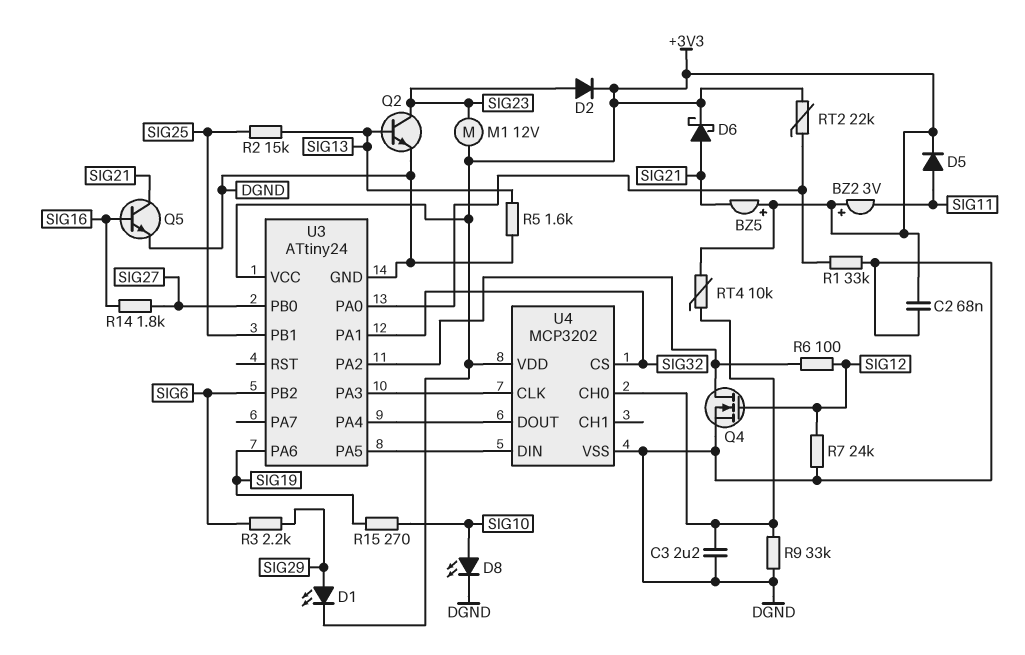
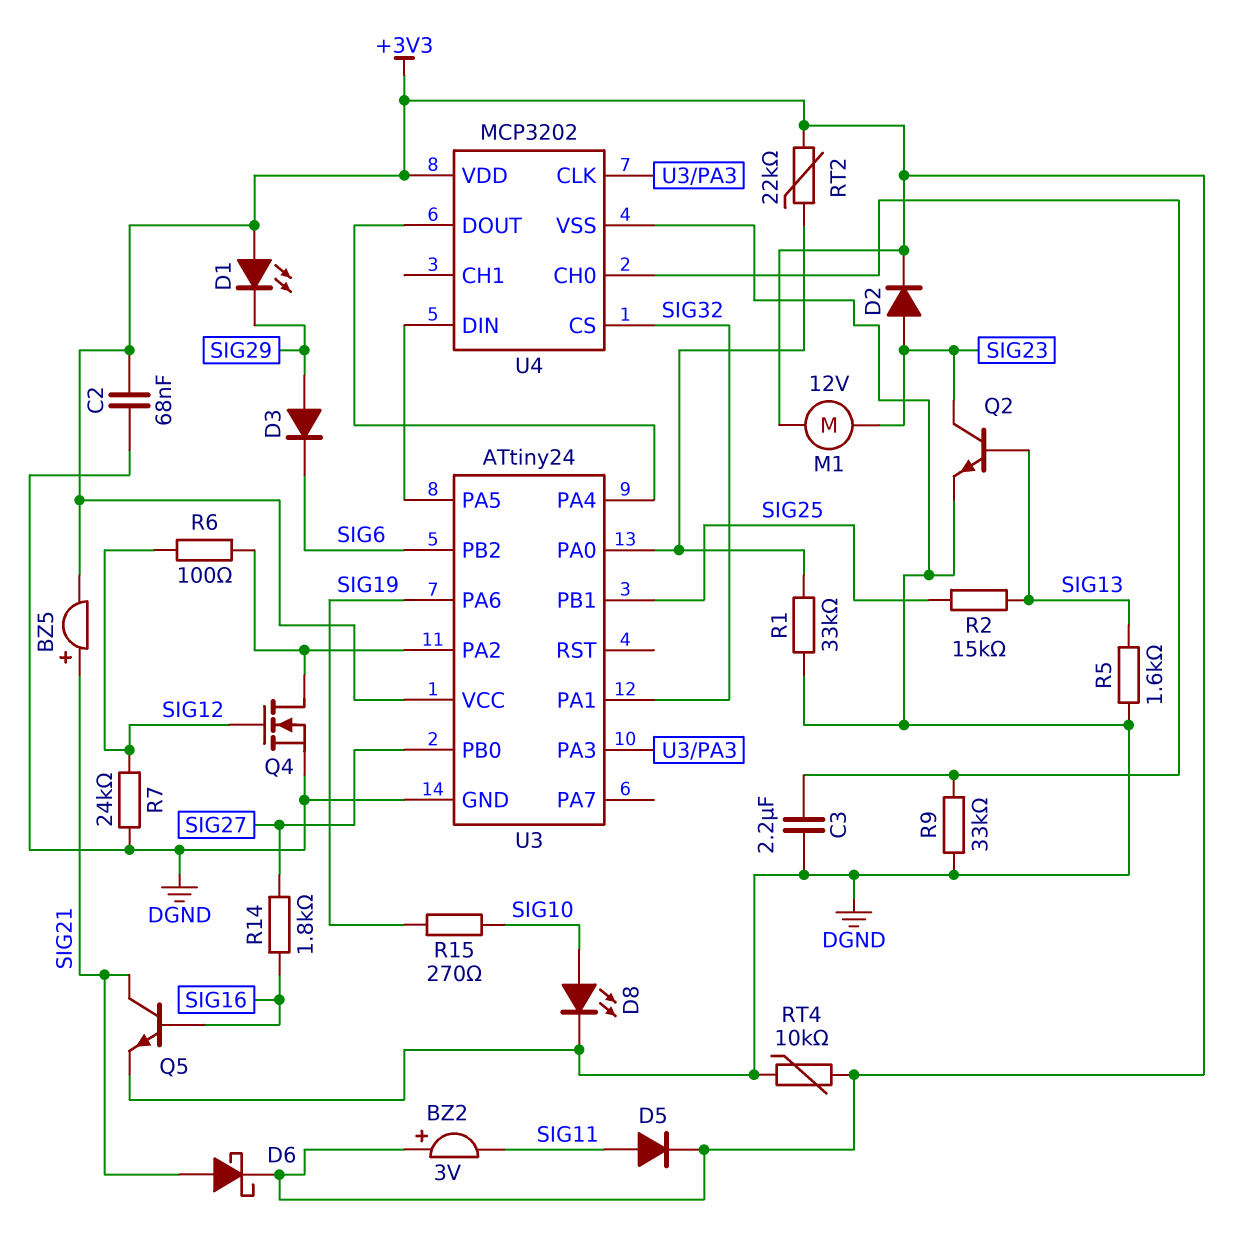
BZ5: buzzer (plus +3V3, minus SIG21) -> buzzer (plus SIG21, minus +3V3)
D1: LED (A SIG29, K +3V3) -> LED (A +3V3, K SIG29)
D3: none -> diode (A SIG29, K SIG6)
R3: 2.2k (SIG6, SIG29) -> none
RT4: 10k (+3V3, U4/CH0) -> 10k (+3V3, DGND)

